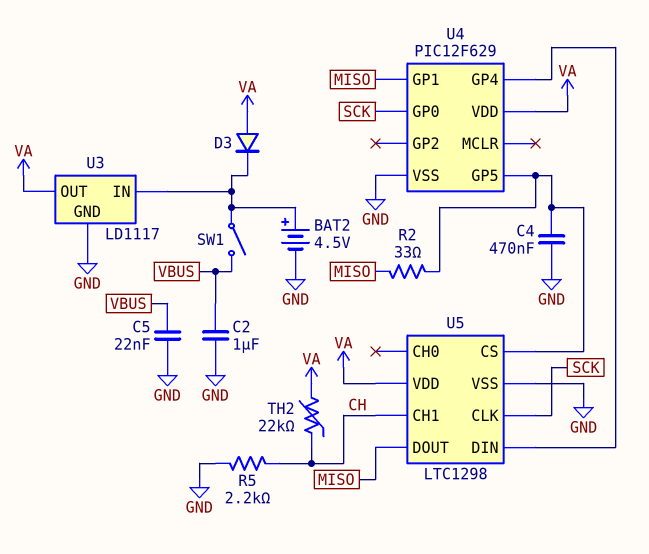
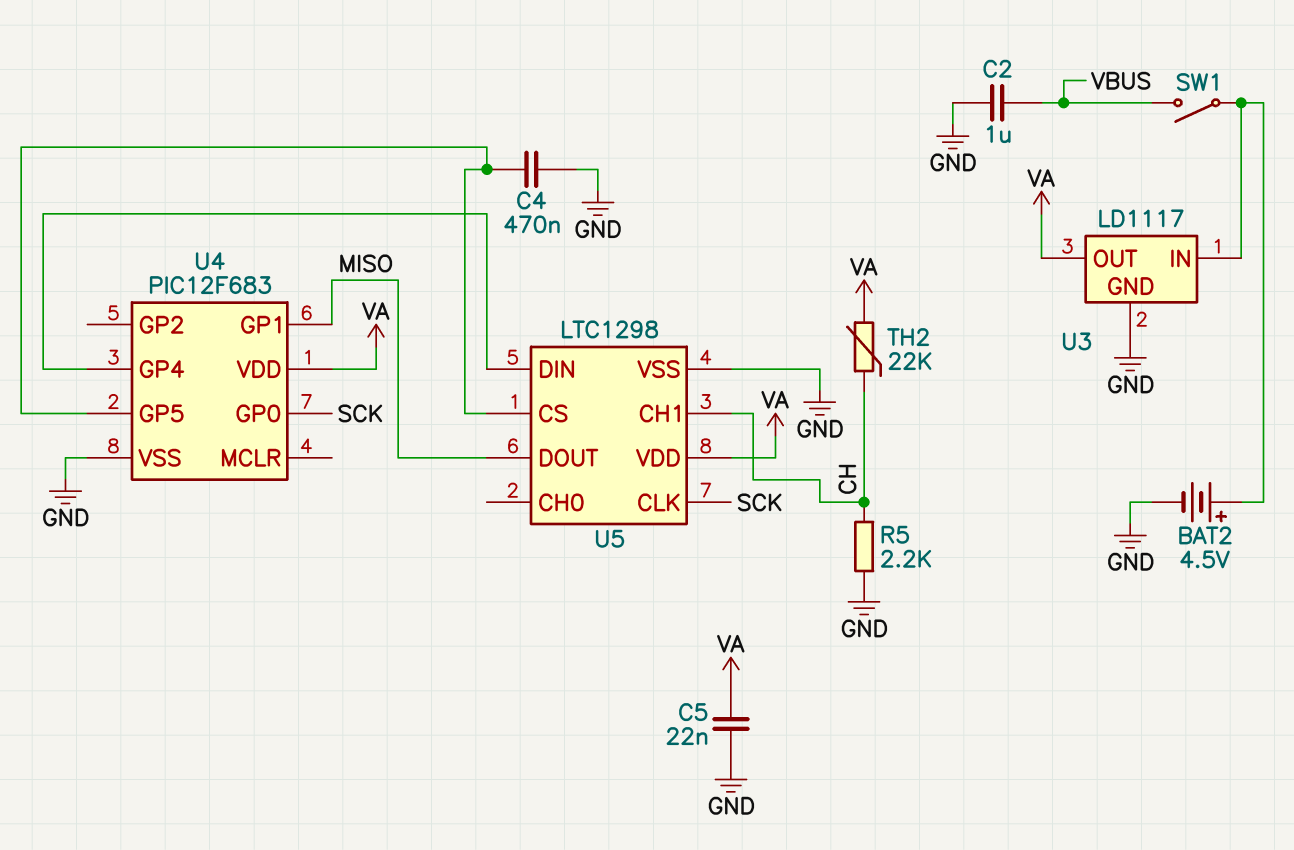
C5: 22nF (GND, VBUS) -> 22nF (GND, VA)
D3: diode (A VA, K U3/IN) -> none
R2: 33 (MISO, U4/GP5) -> none
U4: PIC12F629 -> PIC12F683

